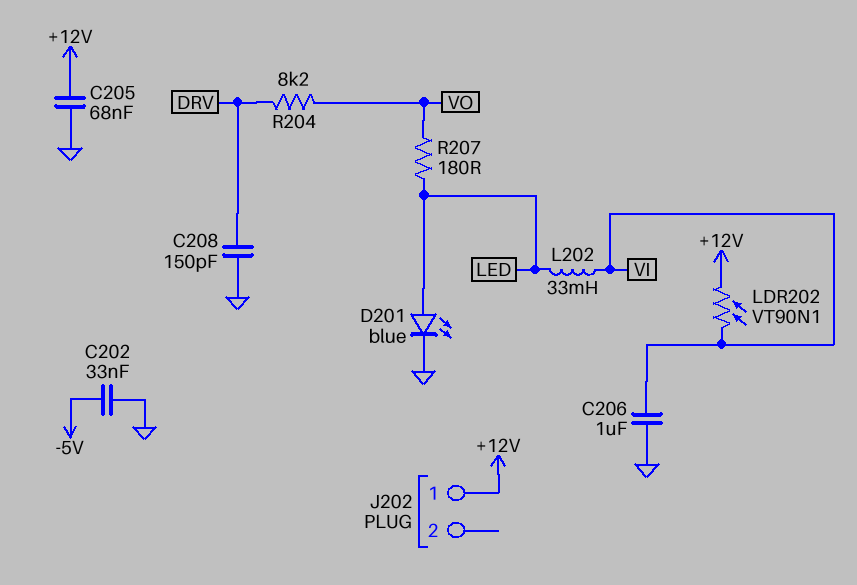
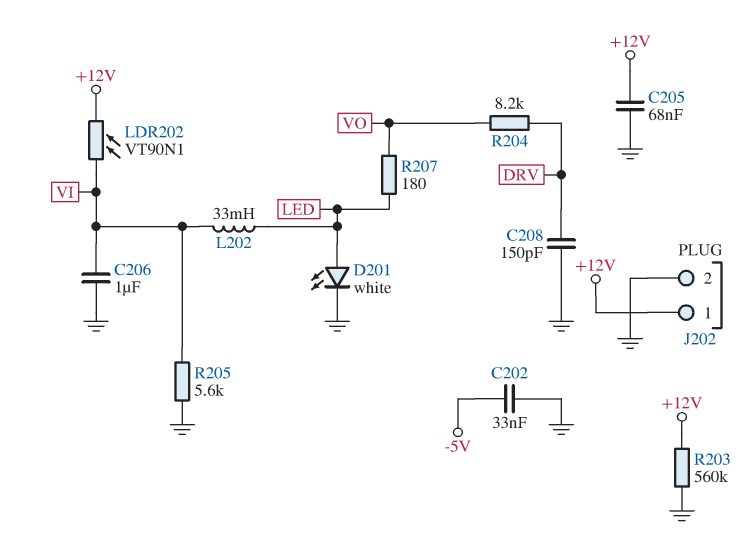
D201: LED blue (A LED, K GND) -> LED white (A LED, K GND)
J202 pin 2: none -> GND
R203: none -> 560k (+12V, GND)
R205: none -> 5.6k (GND, VI)

